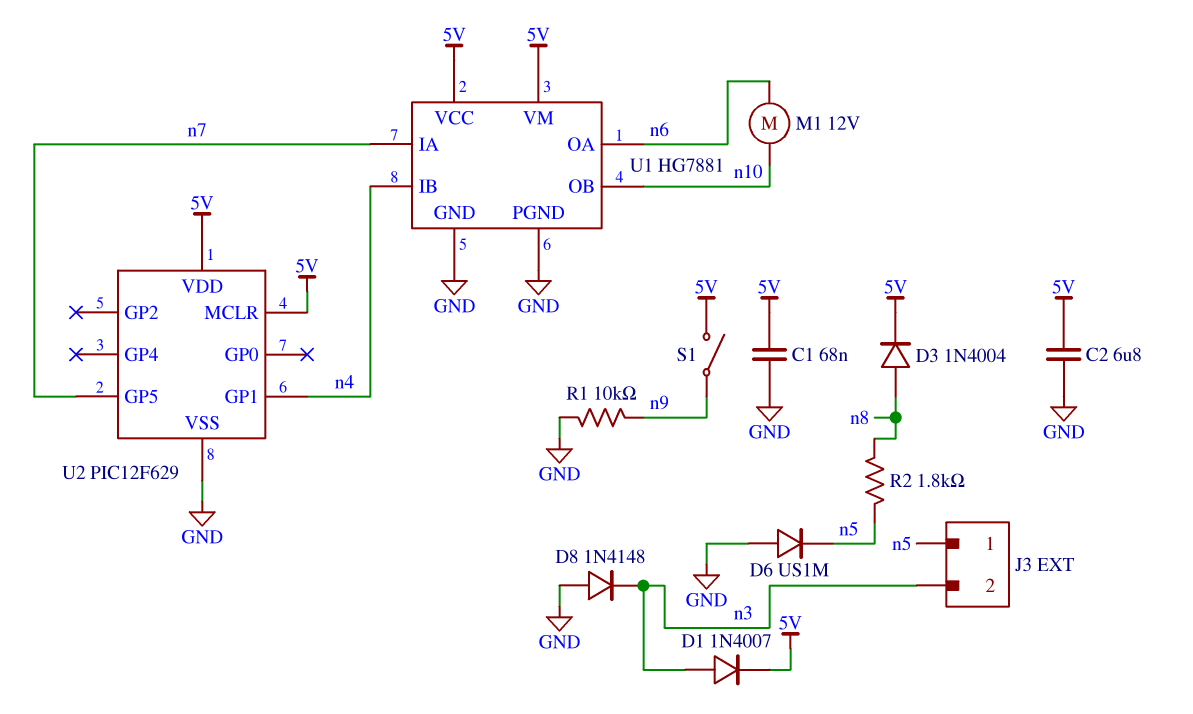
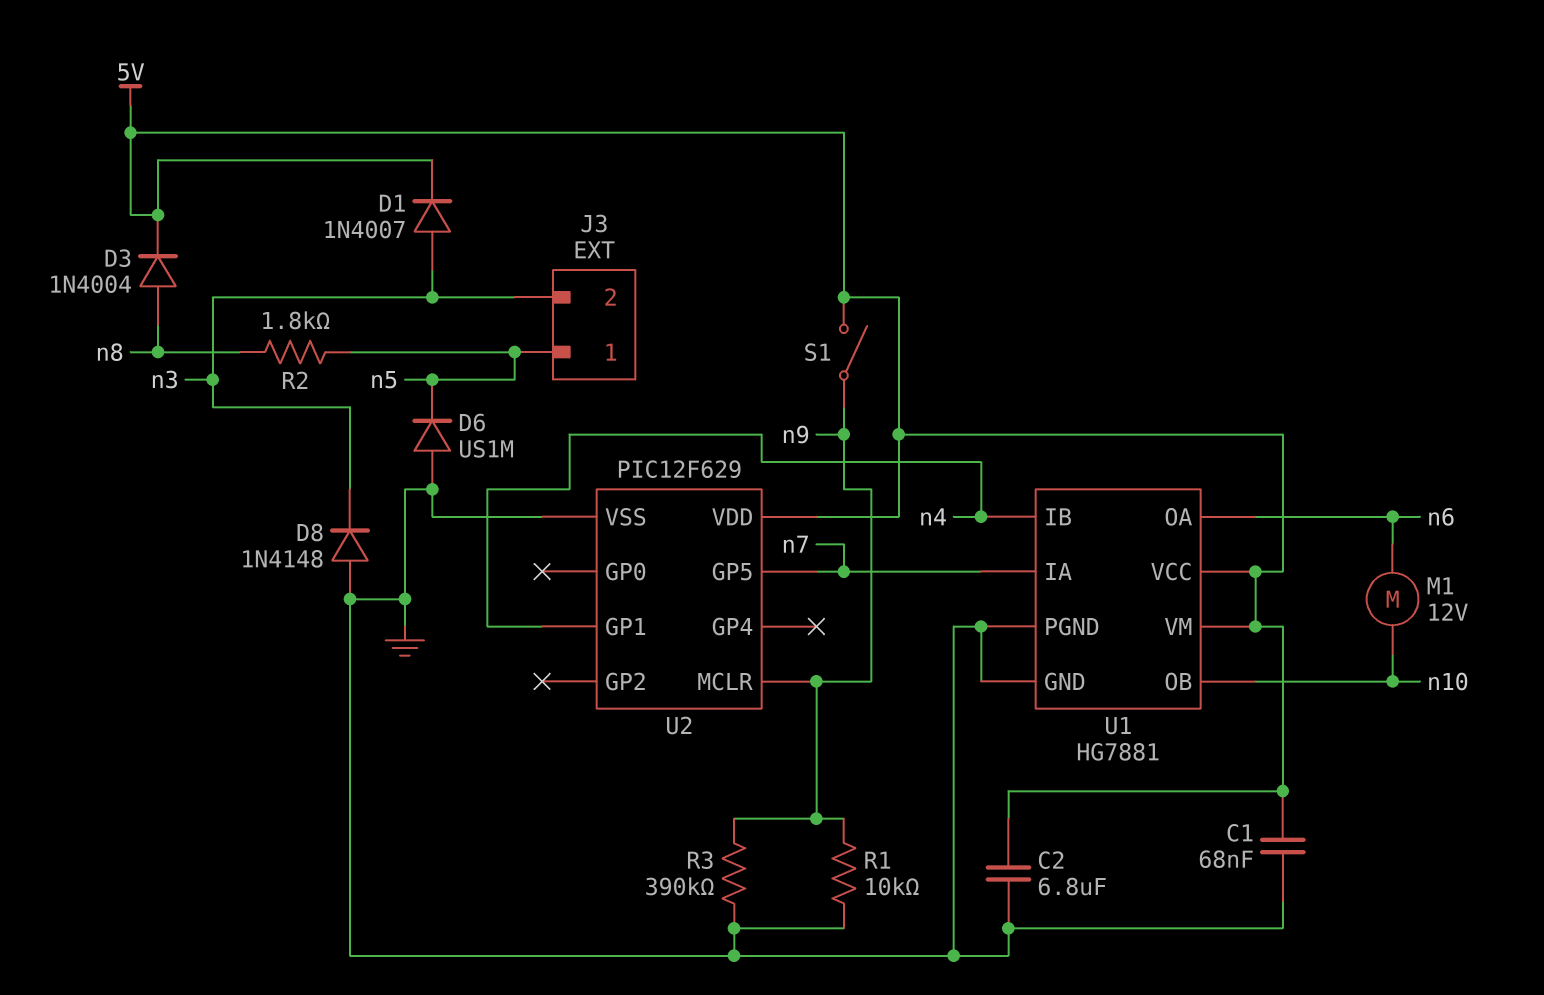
R3: none -> 390k (GND, n9)
U2 pin MCLR: 5V -> n9

